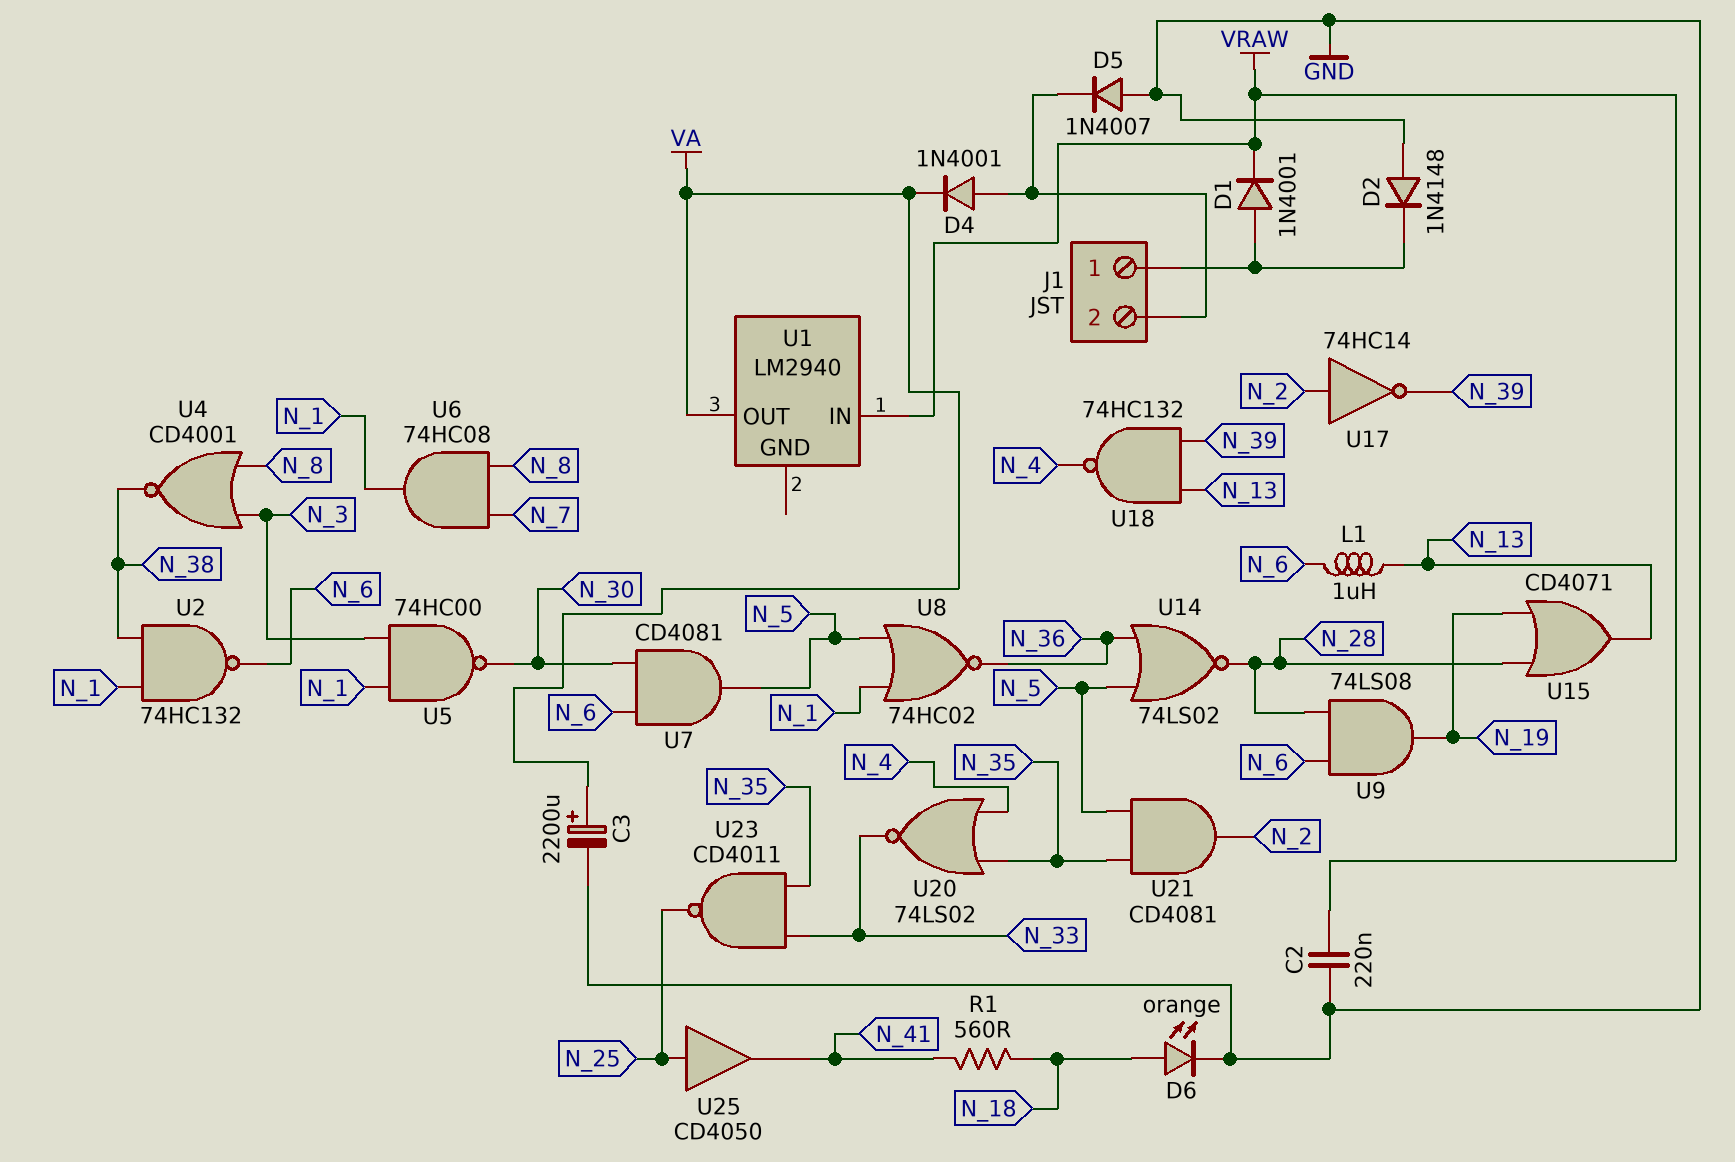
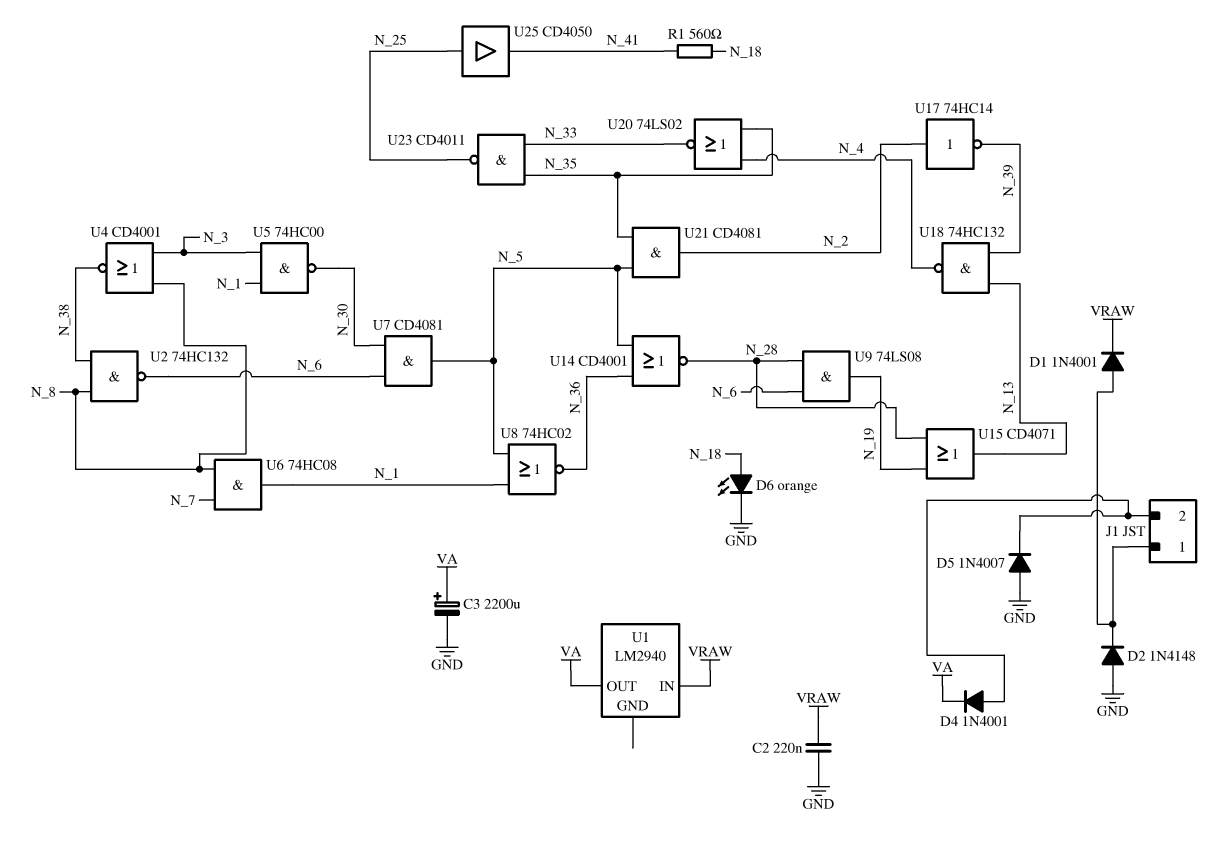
L1: 1uH (N_6, N_13) -> none
U2: NAND 74HC132 (in N_1, in N_38, out N_6) -> NAND 74HC132 (in N_8, in N_38, out N_6)
U14: NOR 74LS02 (in N_5, in N_36, out N_28) -> NOR CD4001 (in N_5, in N_36, out N_28)

